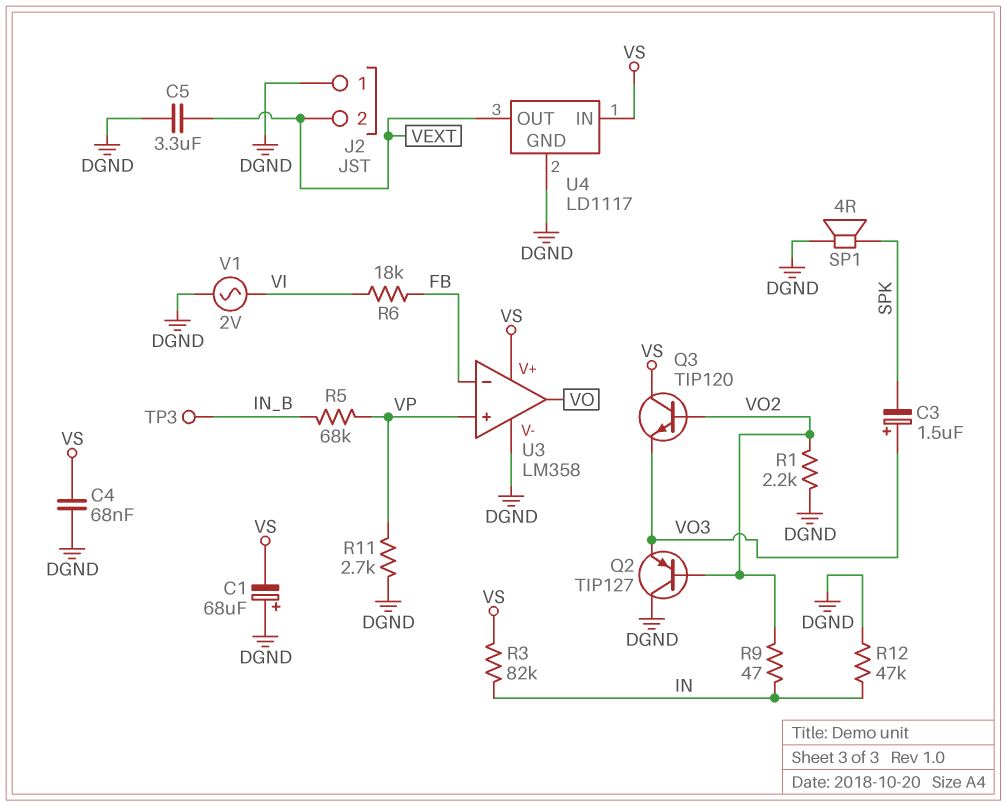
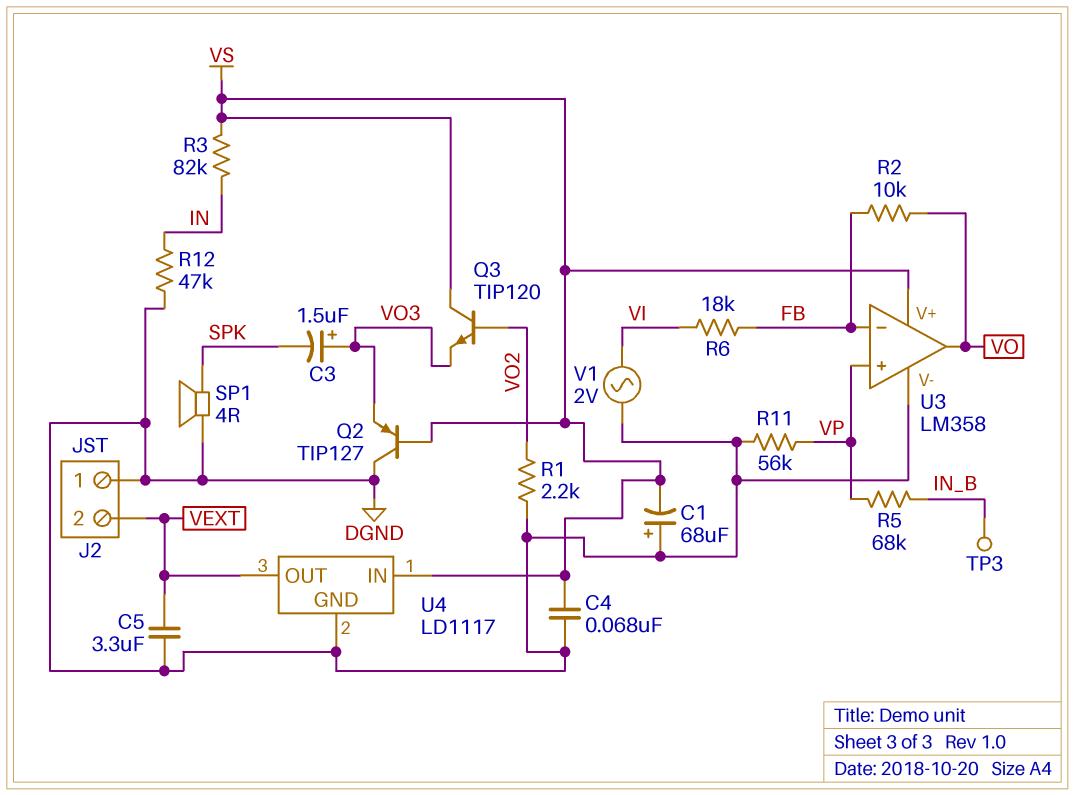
Q2: PNP TIP127 (B VO2, C DGND, E VO3) -> PNP TIP127 (B VS, C DGND, E VO3)
R2: none -> 10k (FB, VO)
R9: 47 (IN, VO2) -> none
R11: 2.7k (DGND, VP) -> 56k (DGND, VP)

